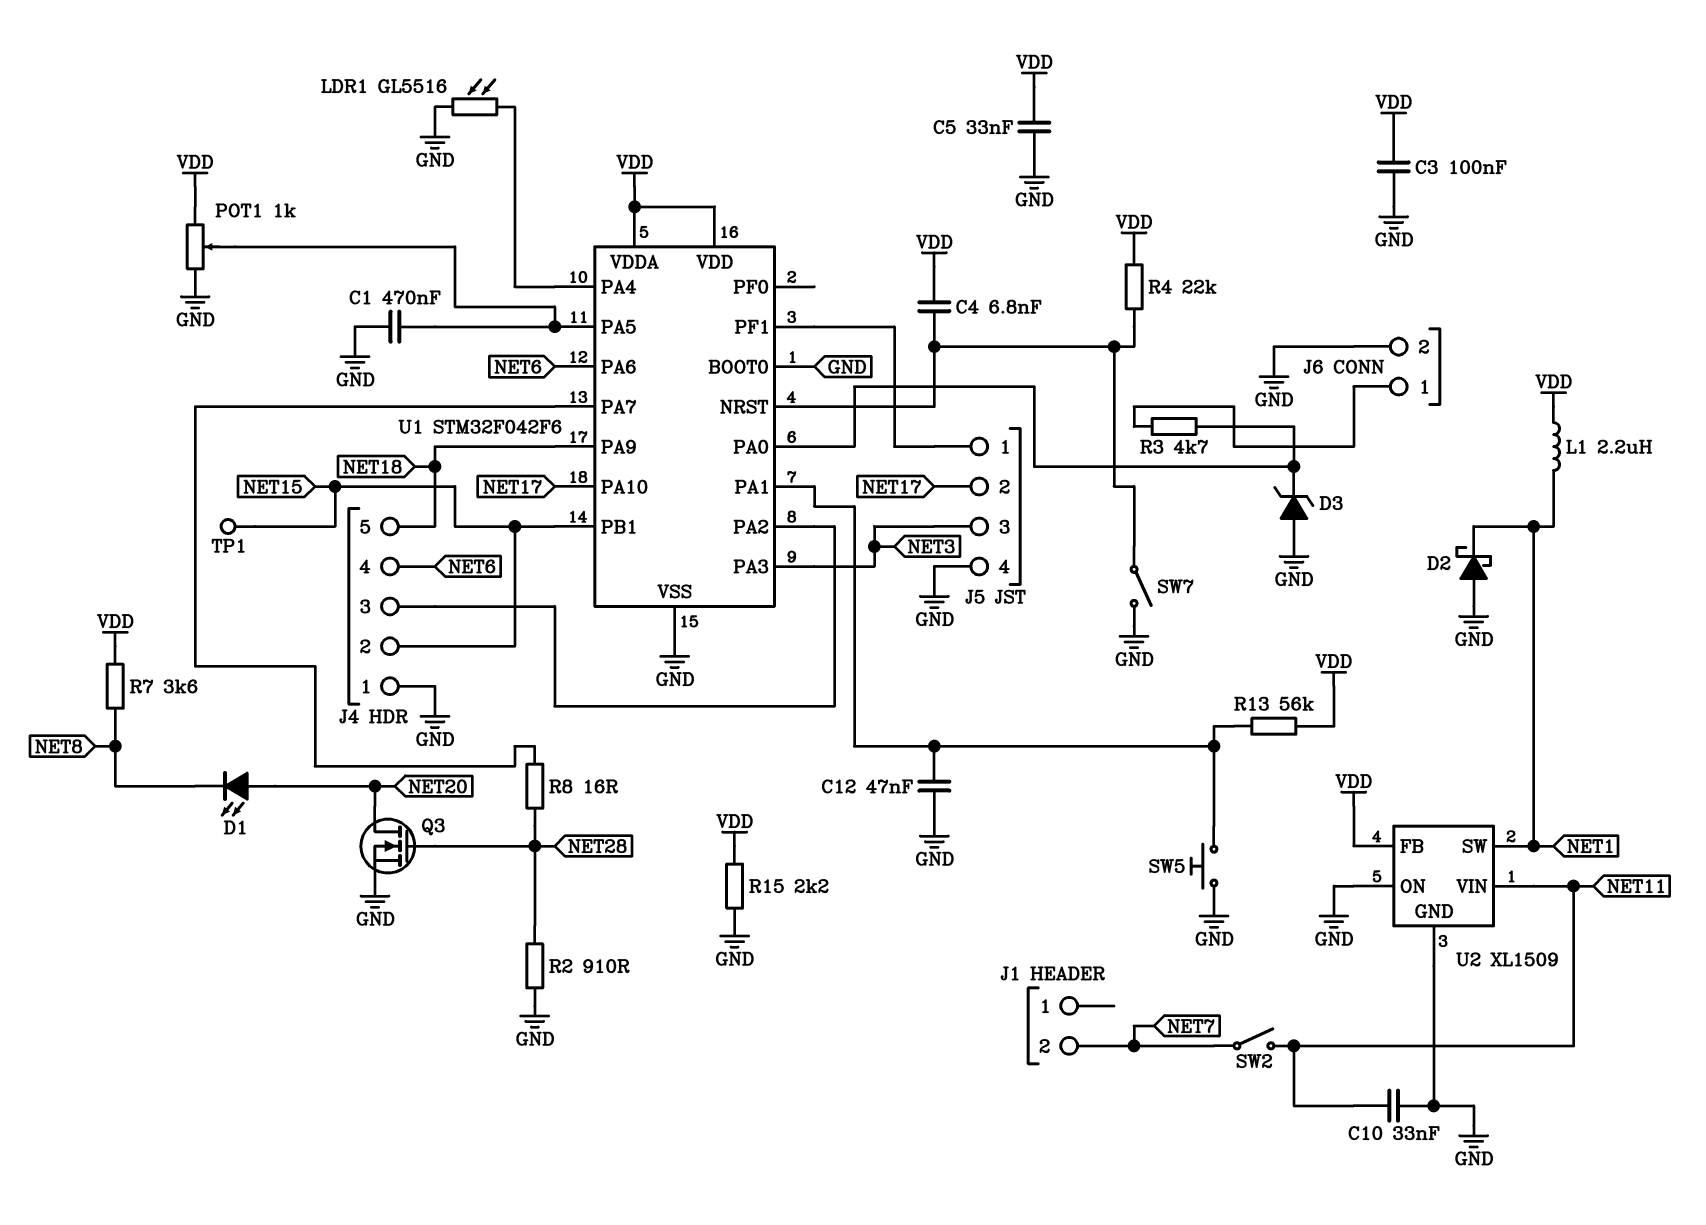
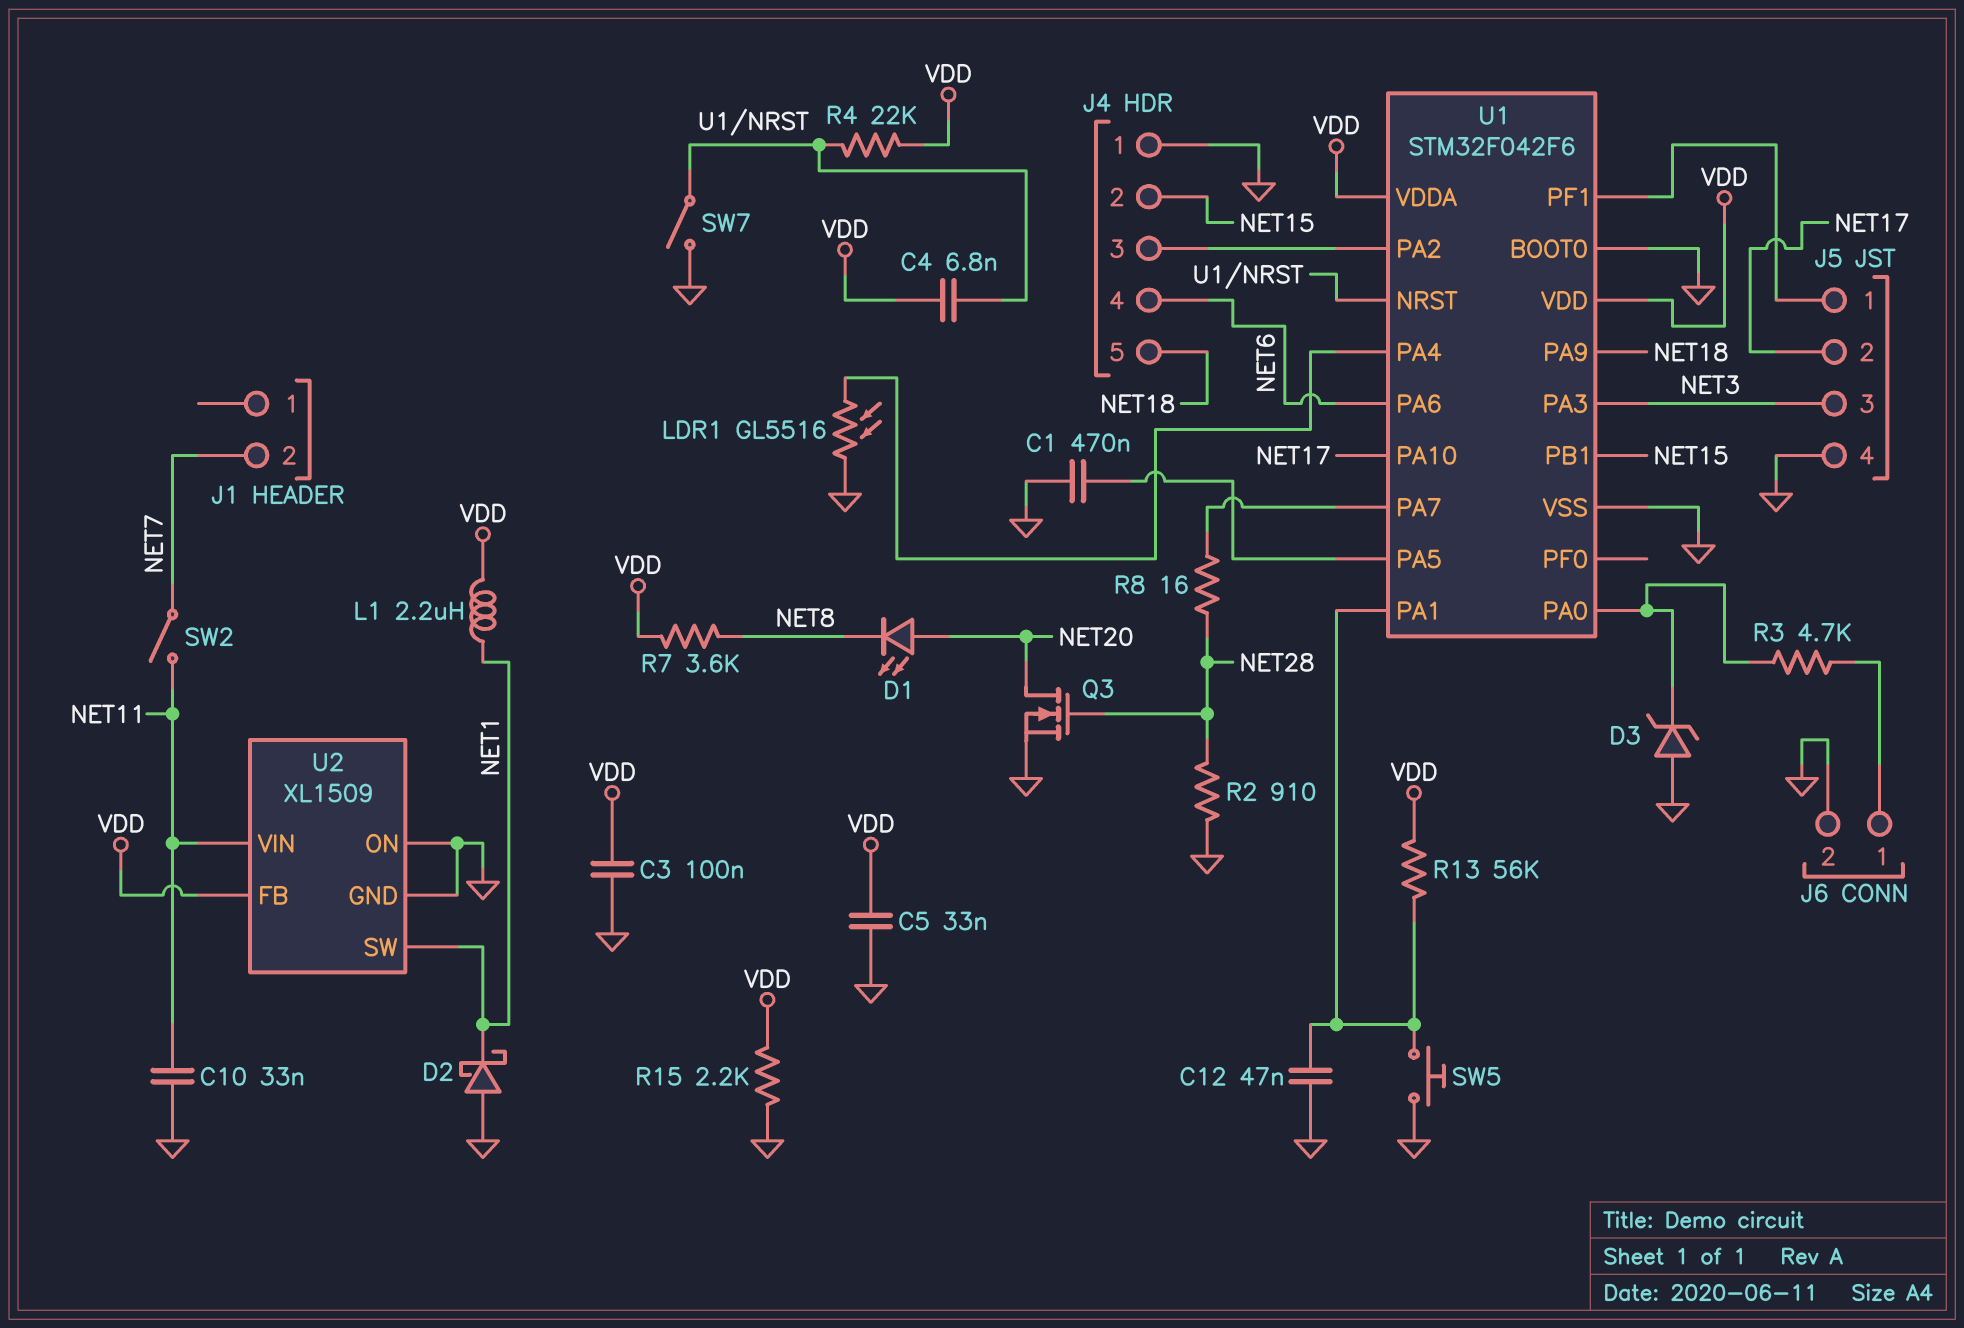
POT1: 1k (GND, VDD, wiper U1/PA5) -> none
TP1: test point (NET15) -> none

